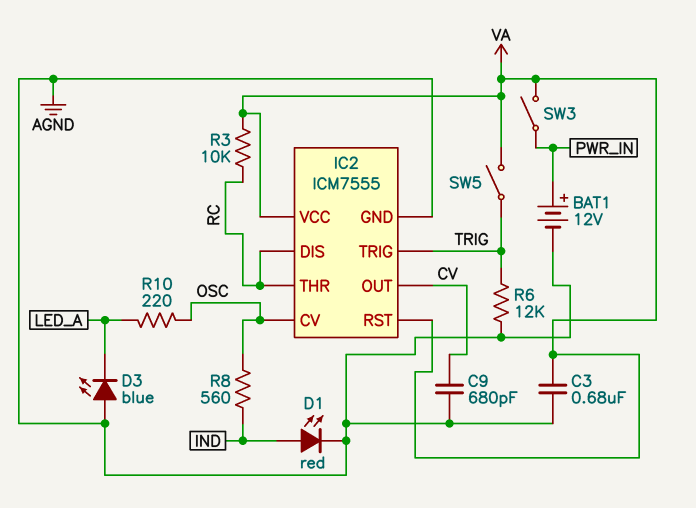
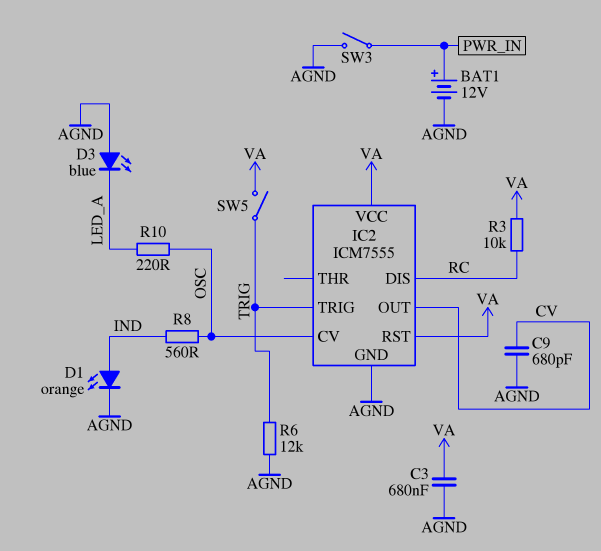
D1: LED red (A IND, K AGND) -> LED orange (A IND, K AGND)
IC2 pin THR: RC -> none
SW3: switch (PWR_IN, VA) -> switch (AGND, PWR_IN)

